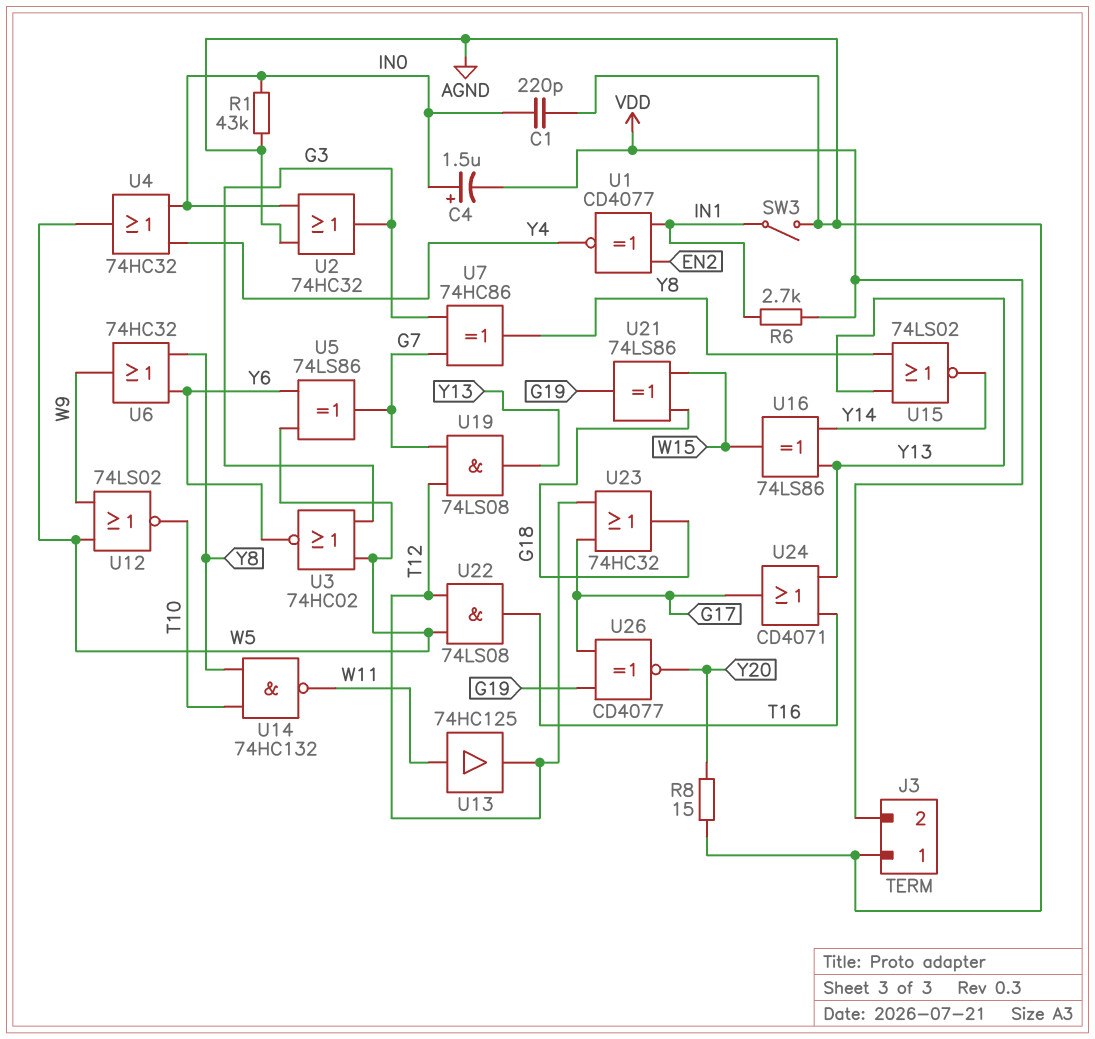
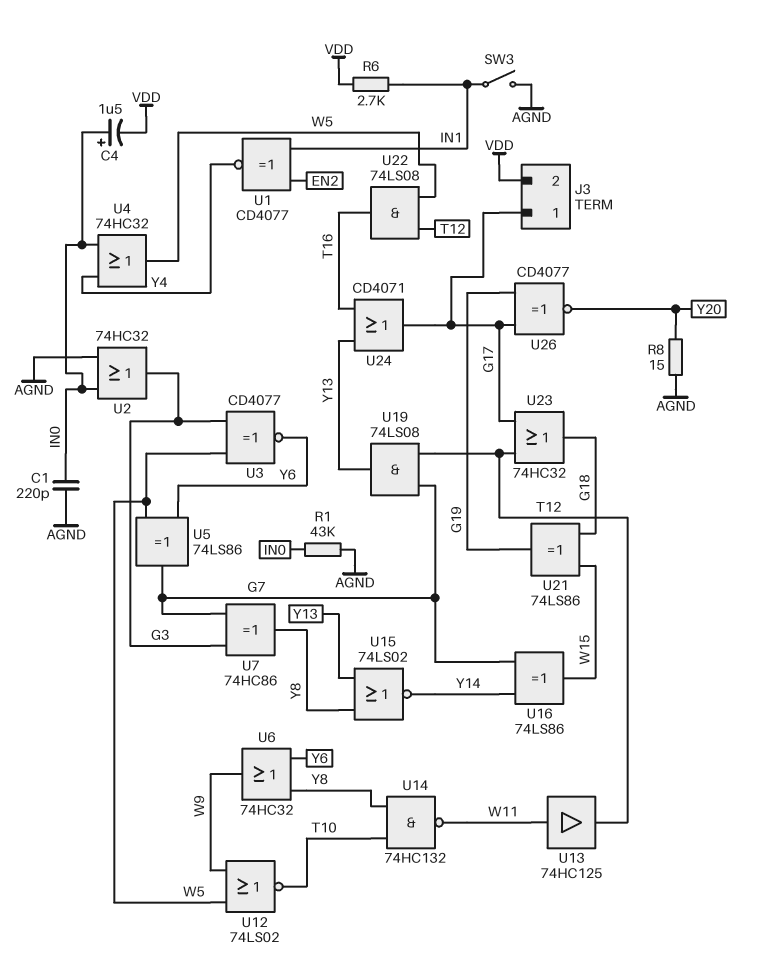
J3 pin 1: AGND -> G17
U3: NOR 74HC02 (in G3, in W5, out Y6) -> XNOR CD4077 (in G3, in W5, out Y6)
U16: XOR 74LS86 (in Y13, in Y14, out W15) -> XOR 74LS86 (in G7, in Y14, out W15)

